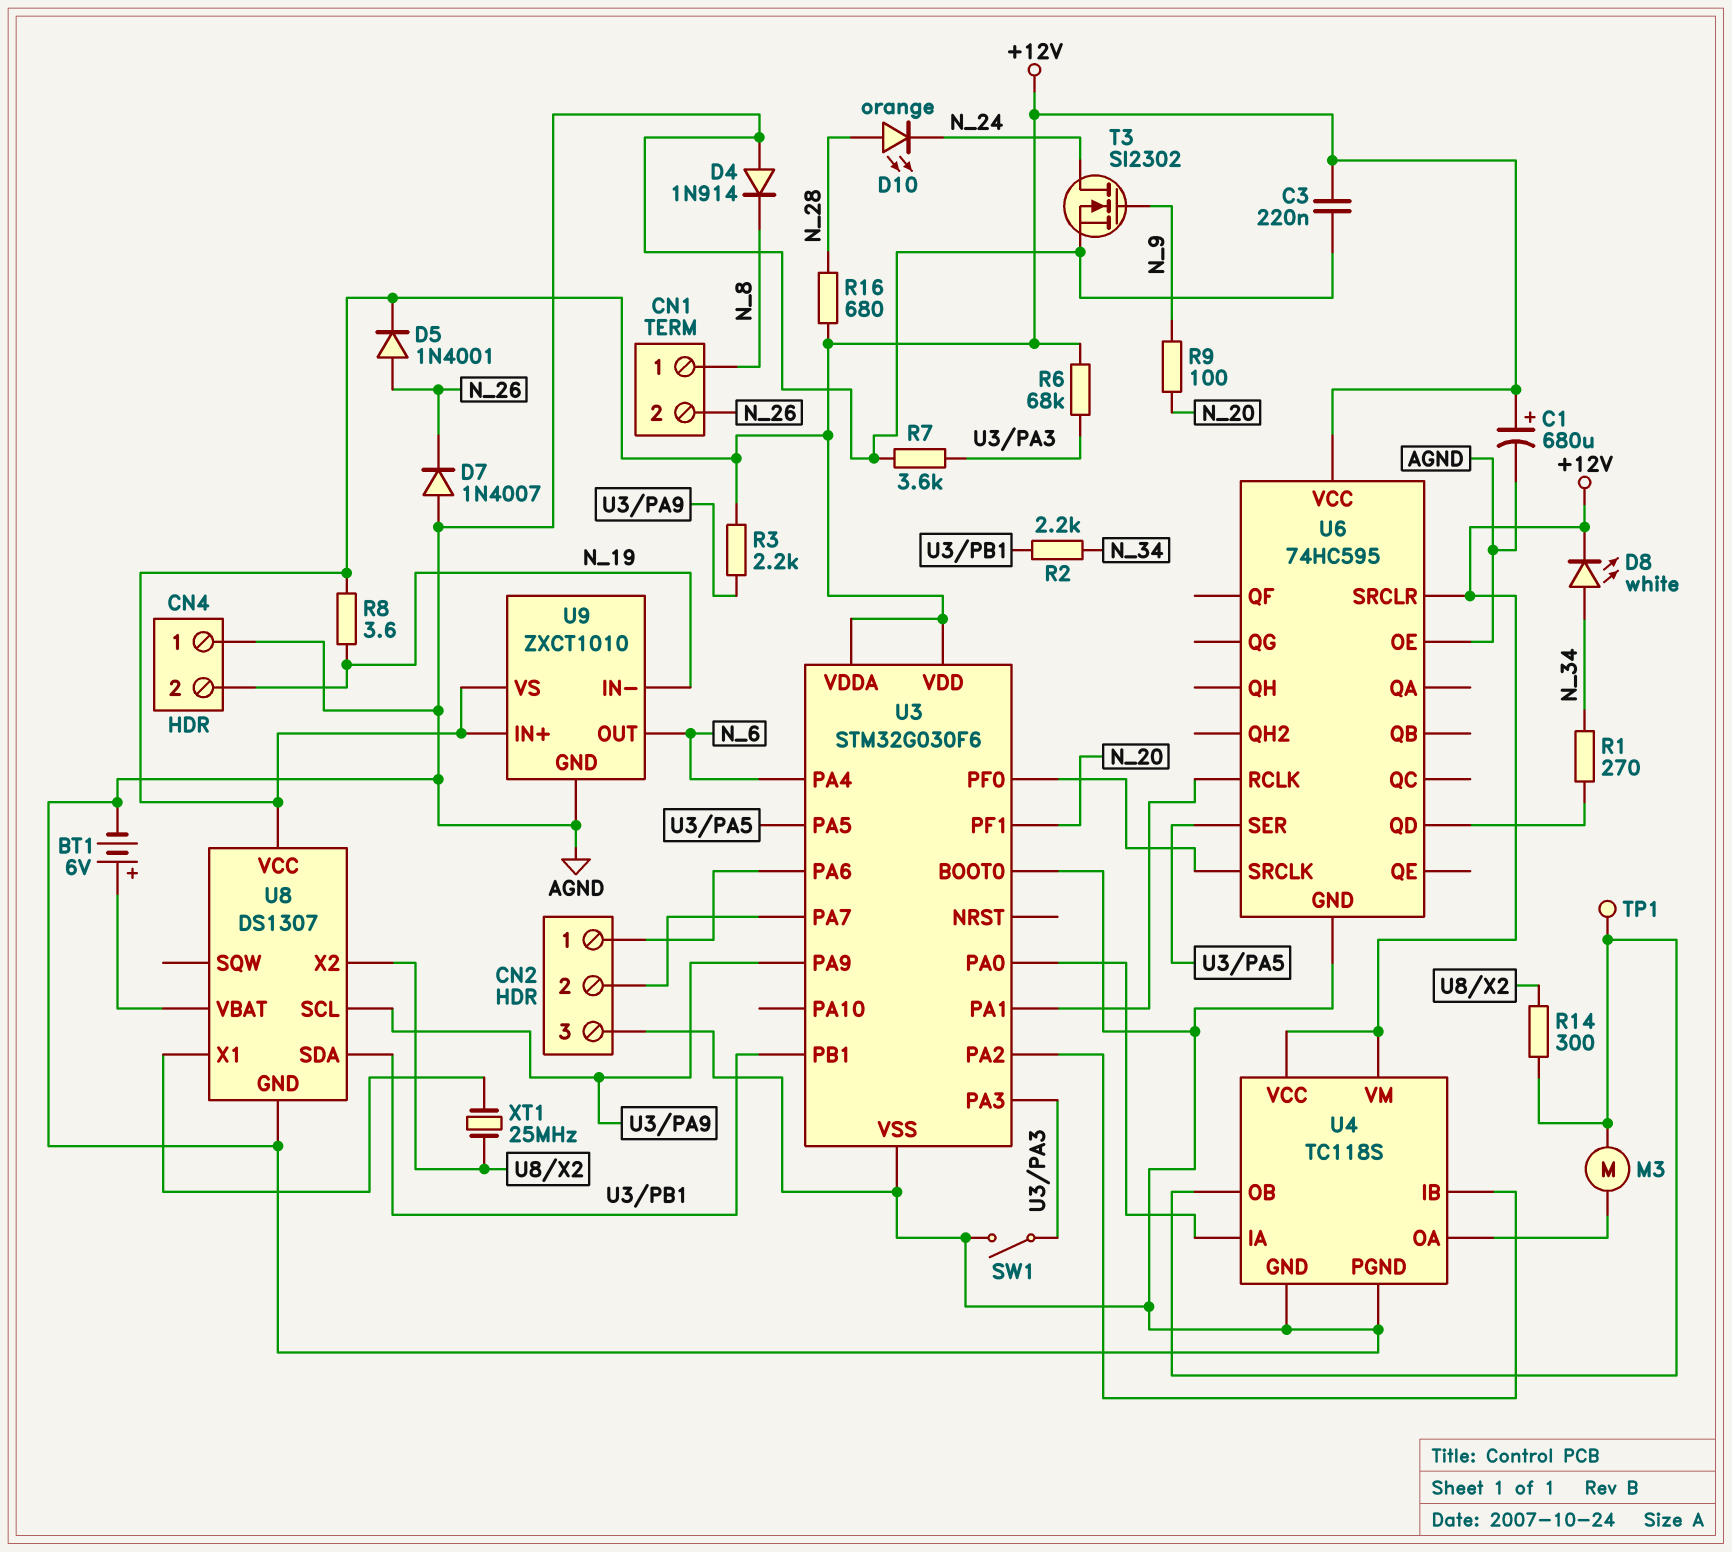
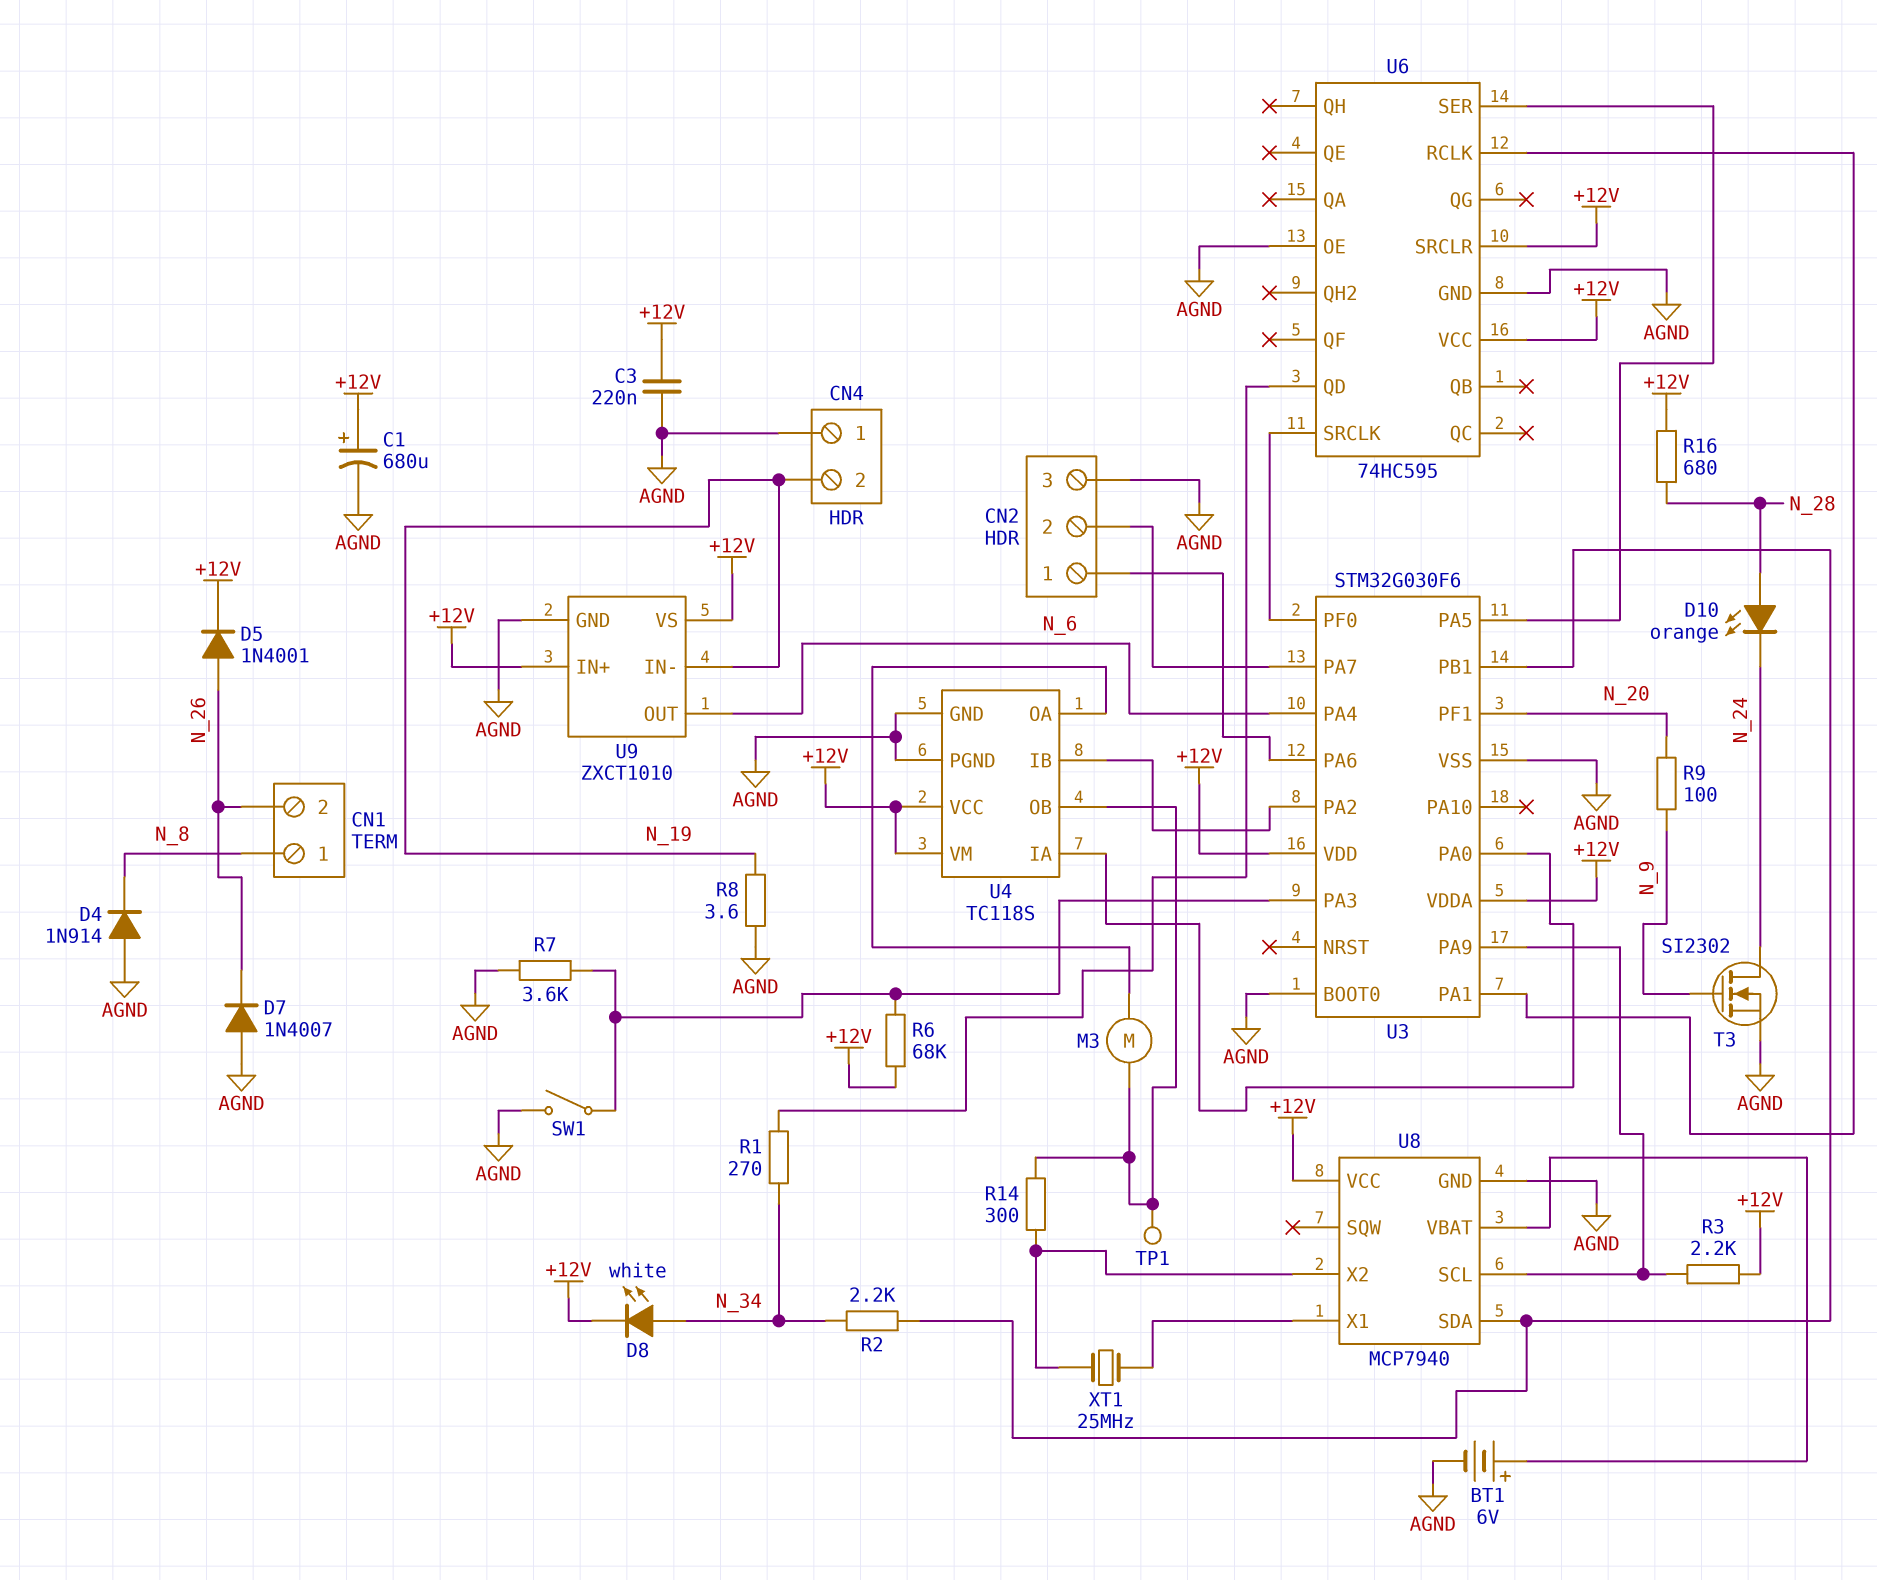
R8: 3.6 (+12V, N_19) -> 3.6 (AGND, N_19)
U8: DS1307 -> MCP7940

